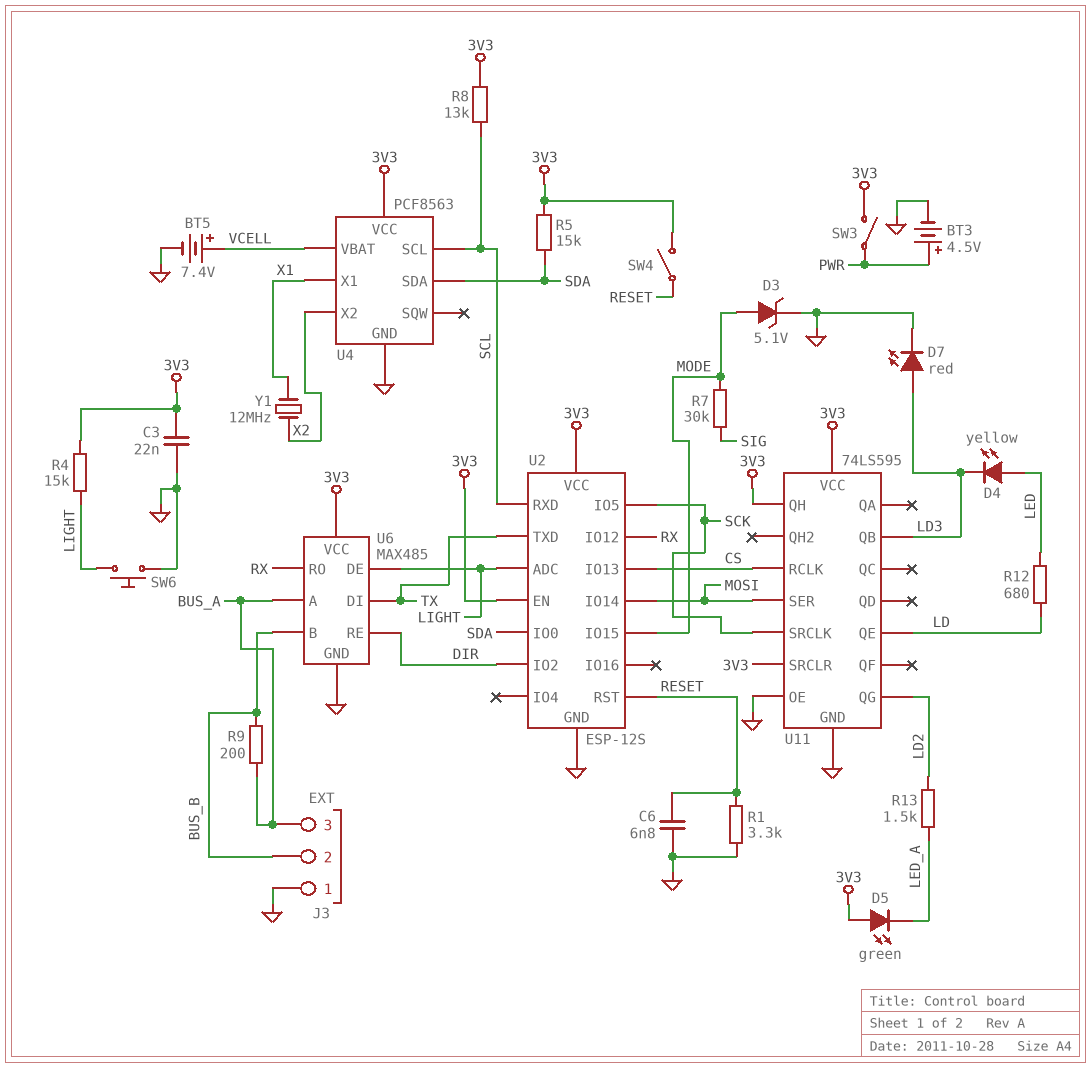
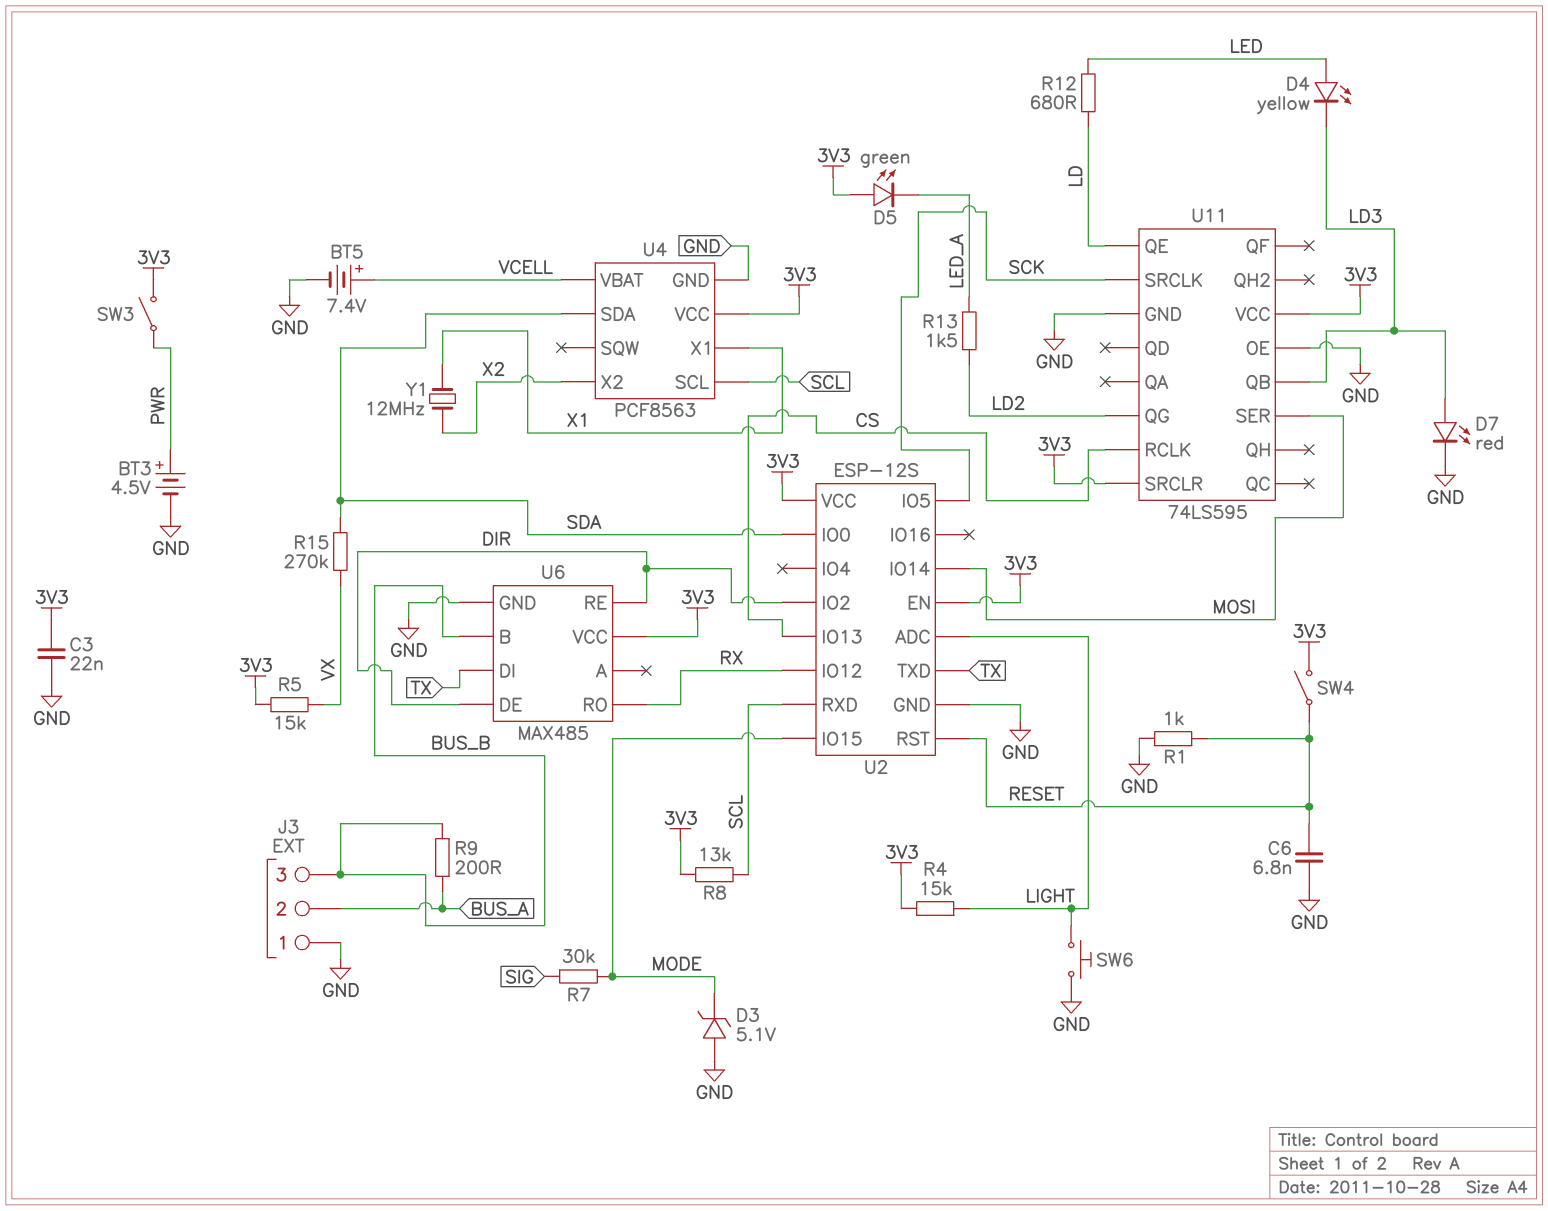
D3: zener 5.1V (A MODE, K GND) -> zener 5.1V (A GND, K MODE)
J3 pin 2: BUS_B -> BUS_A
J3 pin 3: BUS_A -> BUS_B
R1: 3.3k (GND, RESET) -> 1k (GND, RESET)
R5: 15k (3V3, SDA) -> 15k (3V3, VX)
R15: none -> 270k (SDA, VX)
U6 pin A: BUS_A -> none
U6 pin DE: LIGHT -> DIR
U11 pin QH: 3V3 -> none

